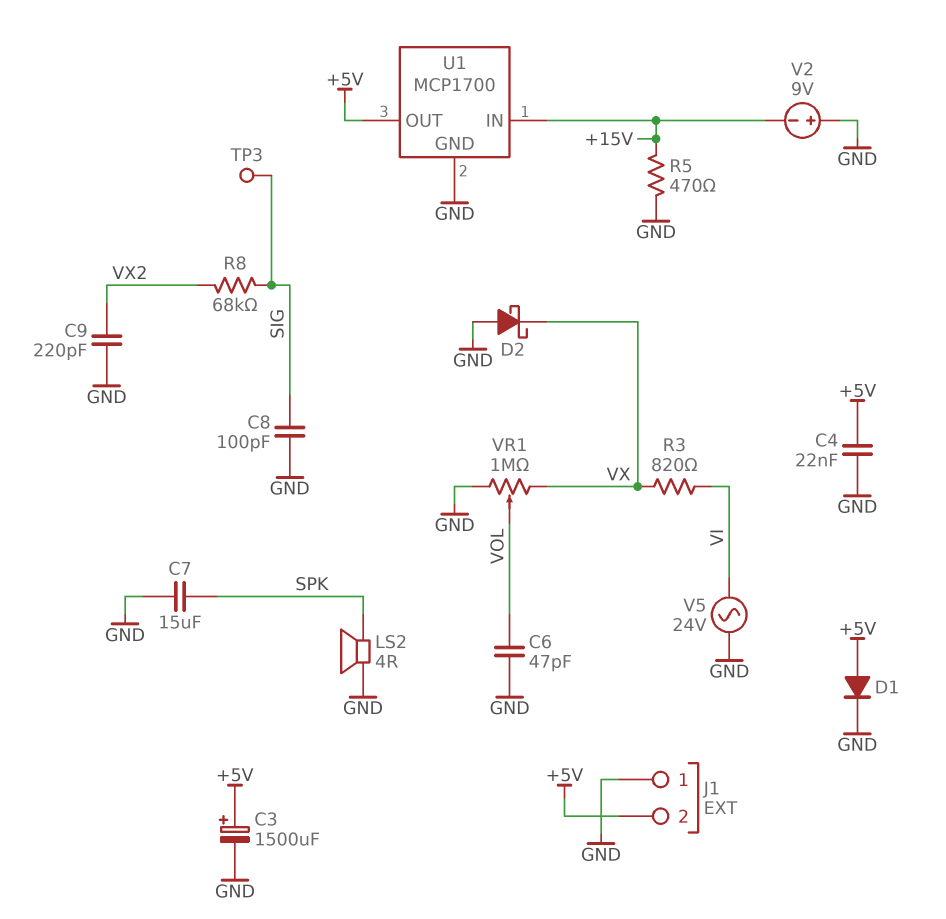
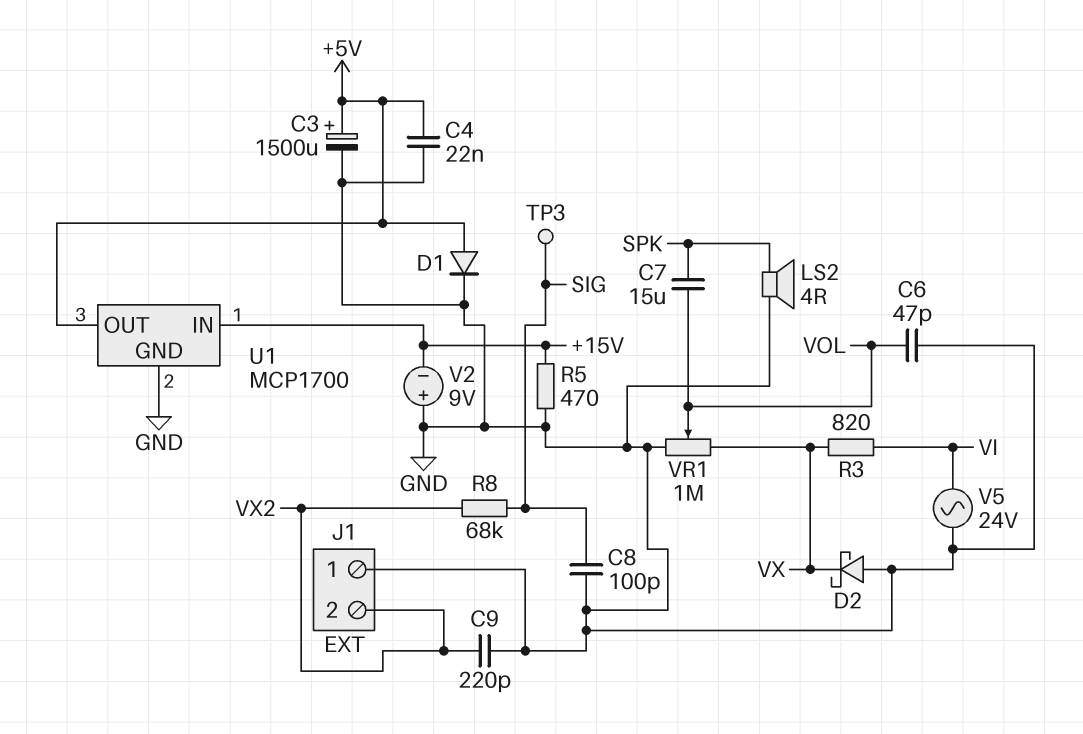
C7: 15uF (GND, SPK) -> 15uF (SPK, VOL)
J1 pin 2: +5V -> VX2

